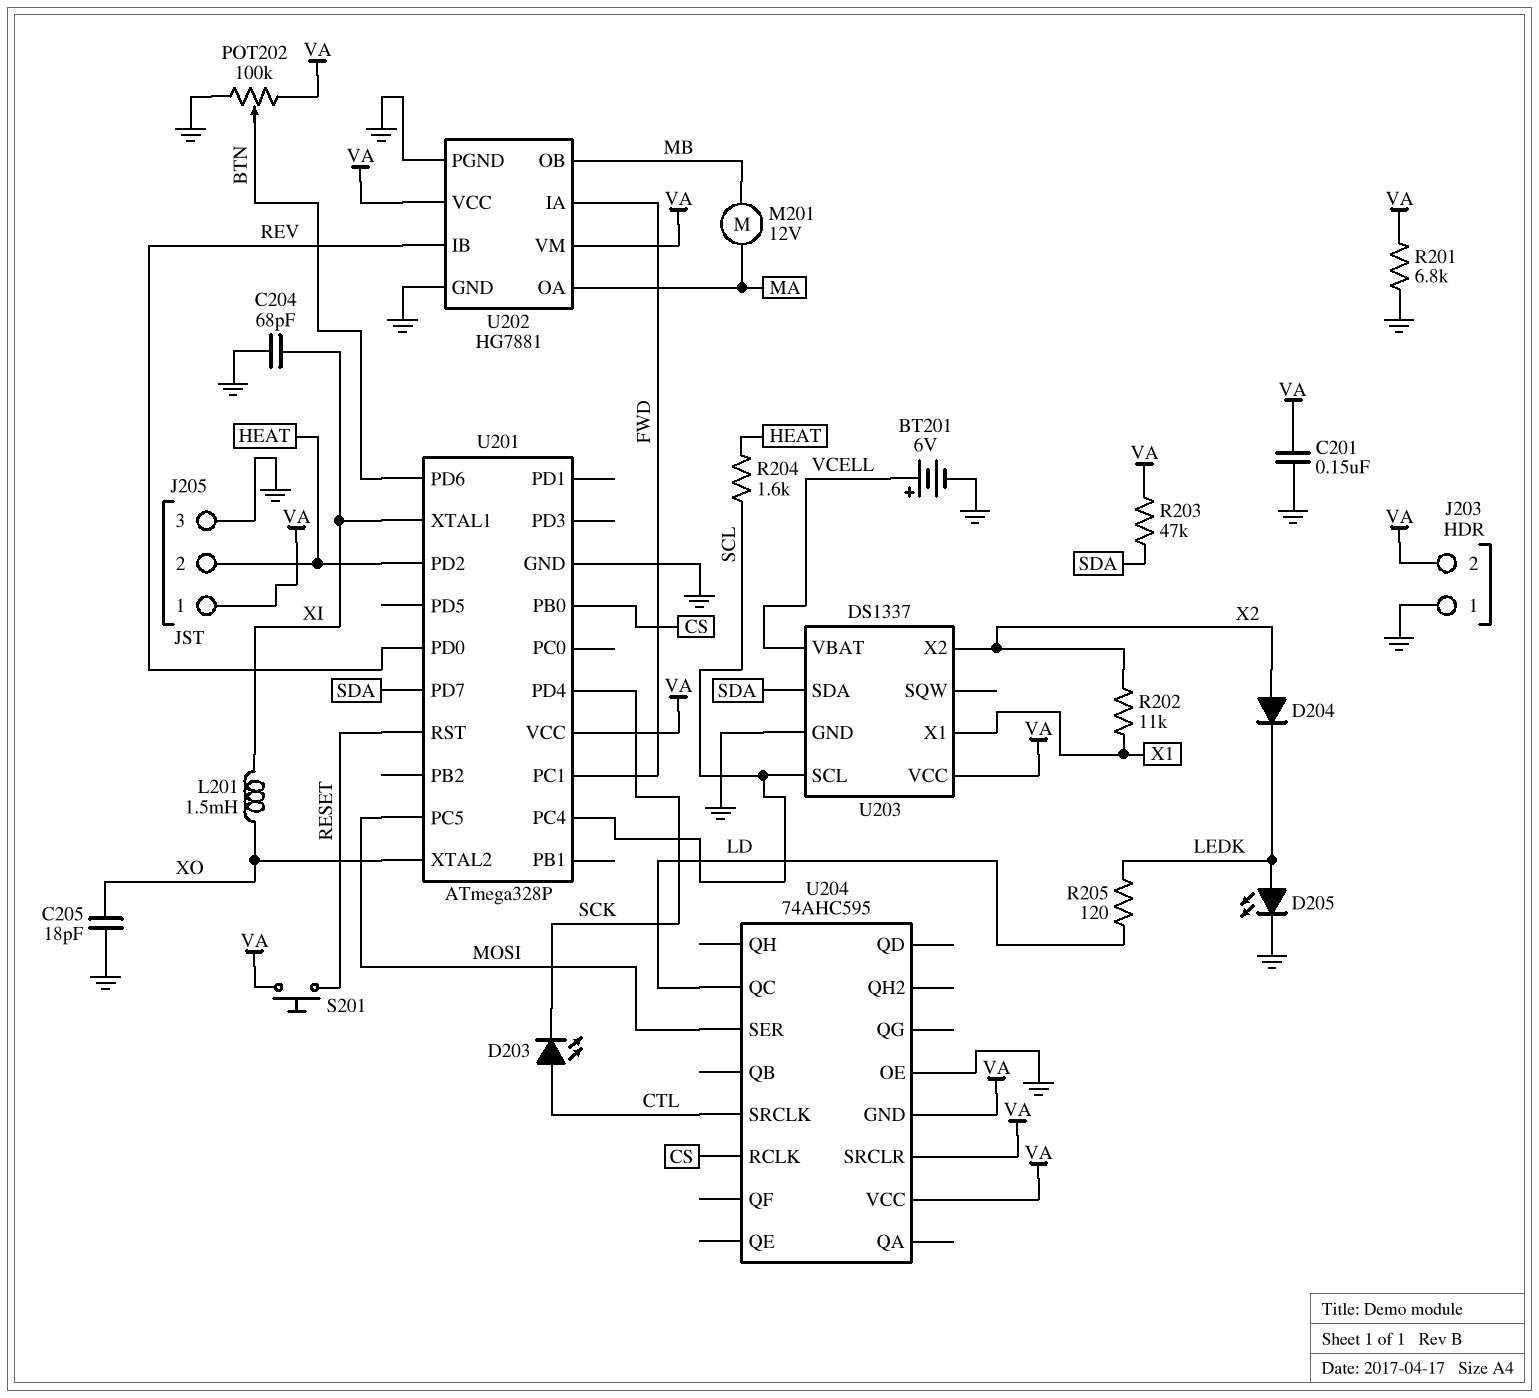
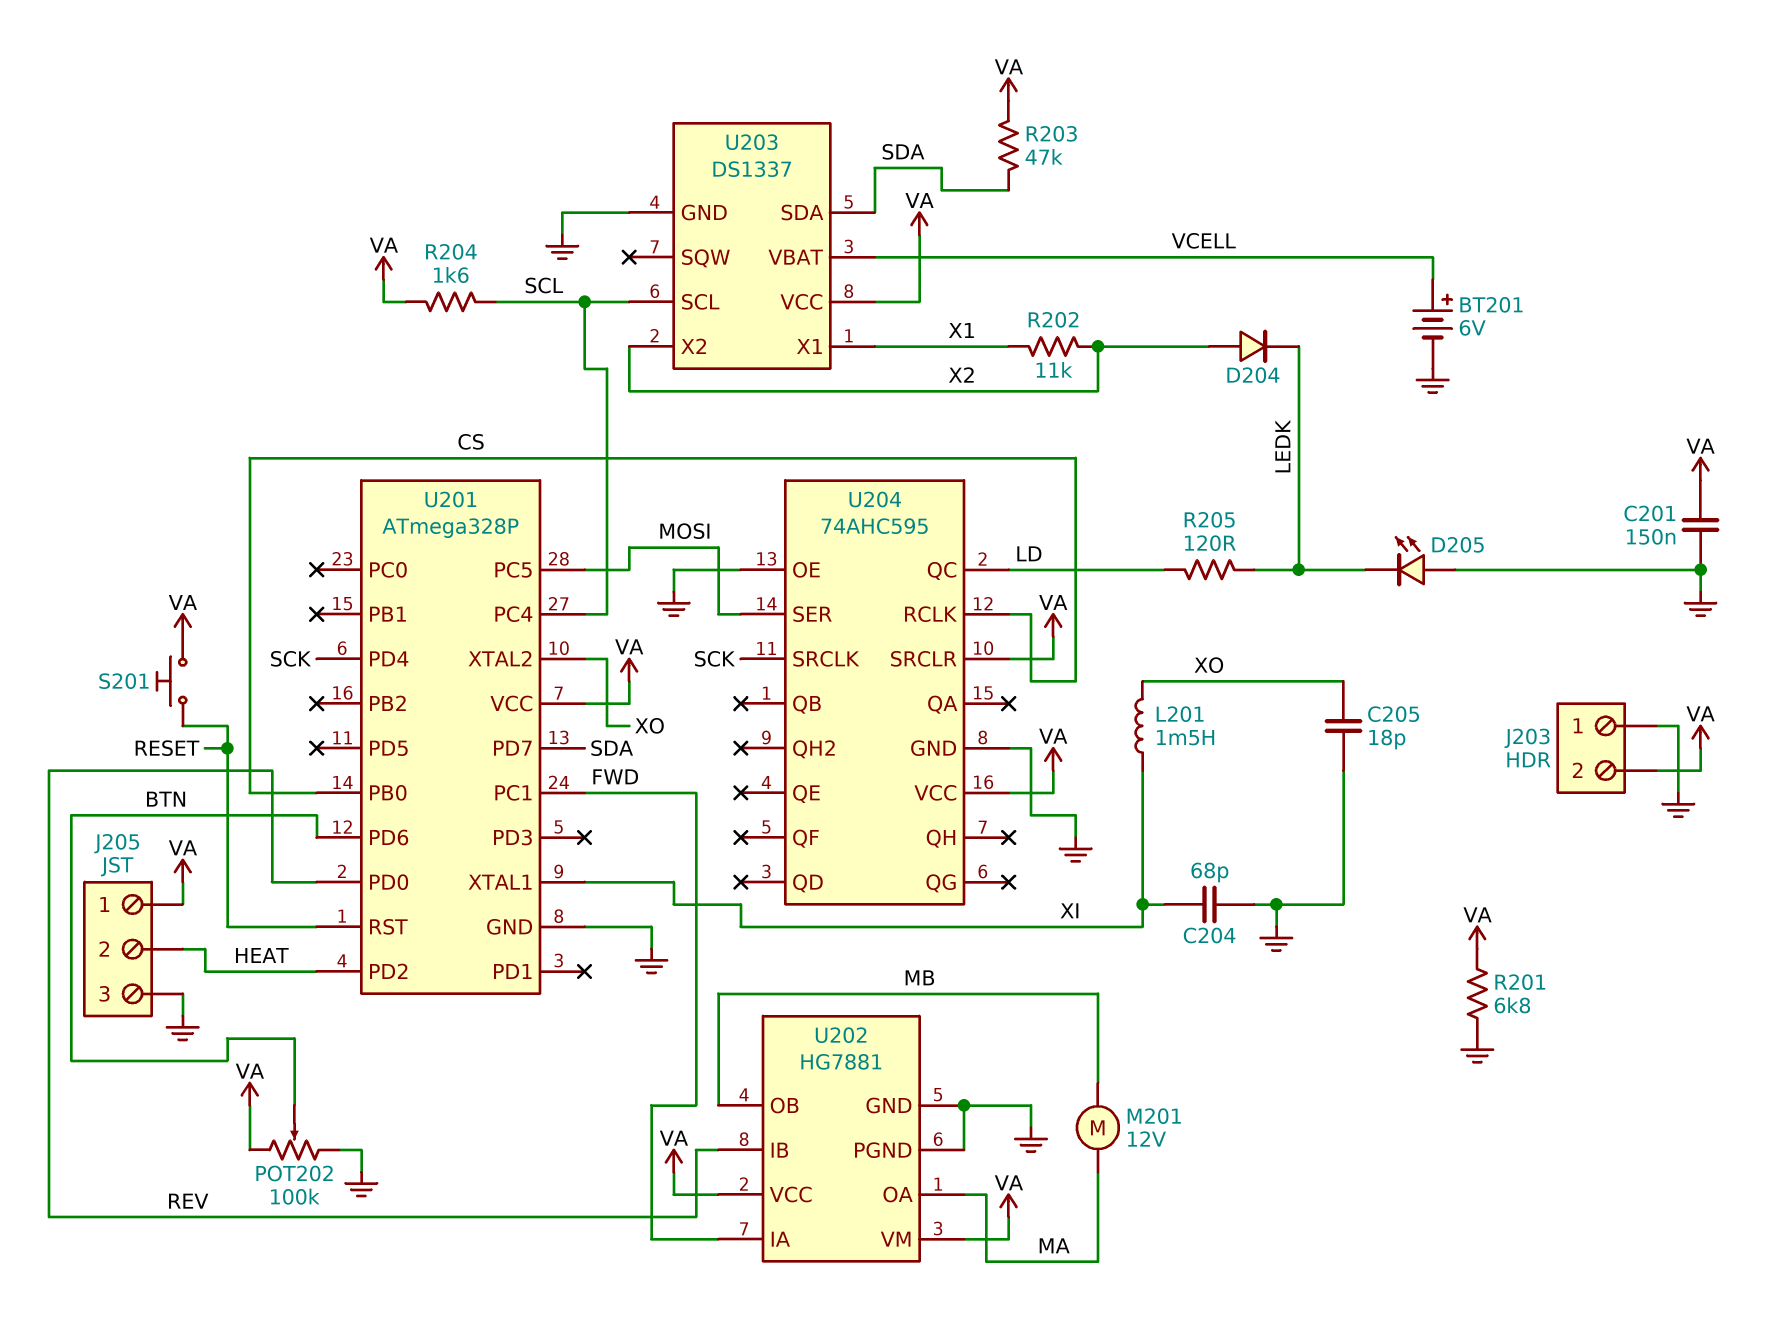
D203: LED (A CTL, K SCK) -> none
D205: LED (A LEDK, K GND) -> LED (A GND, K LEDK)
R204: 1.6k (HEAT, SCL) -> 1.6k (SCL, VA)
U204 pin GND: VA -> GND
U204 pin SRCLK: CTL -> SCK

